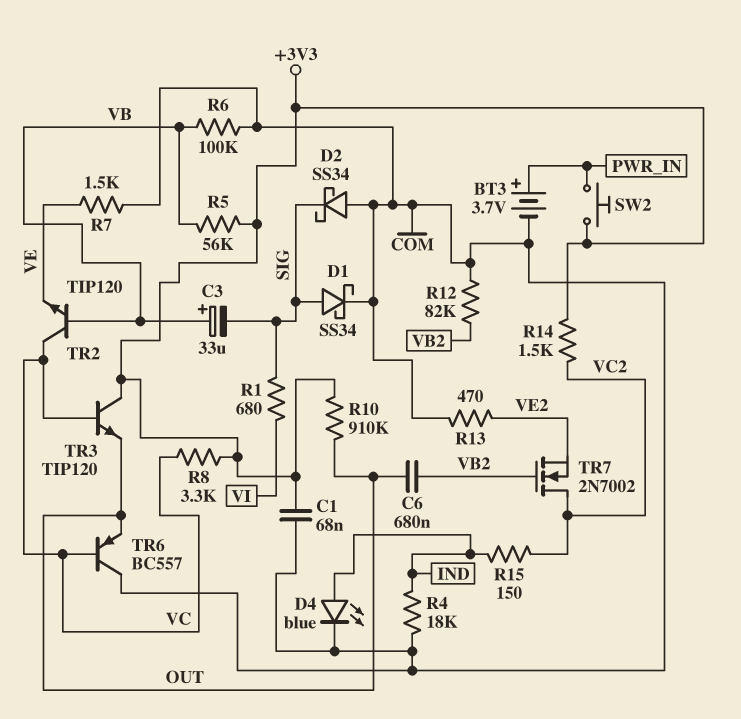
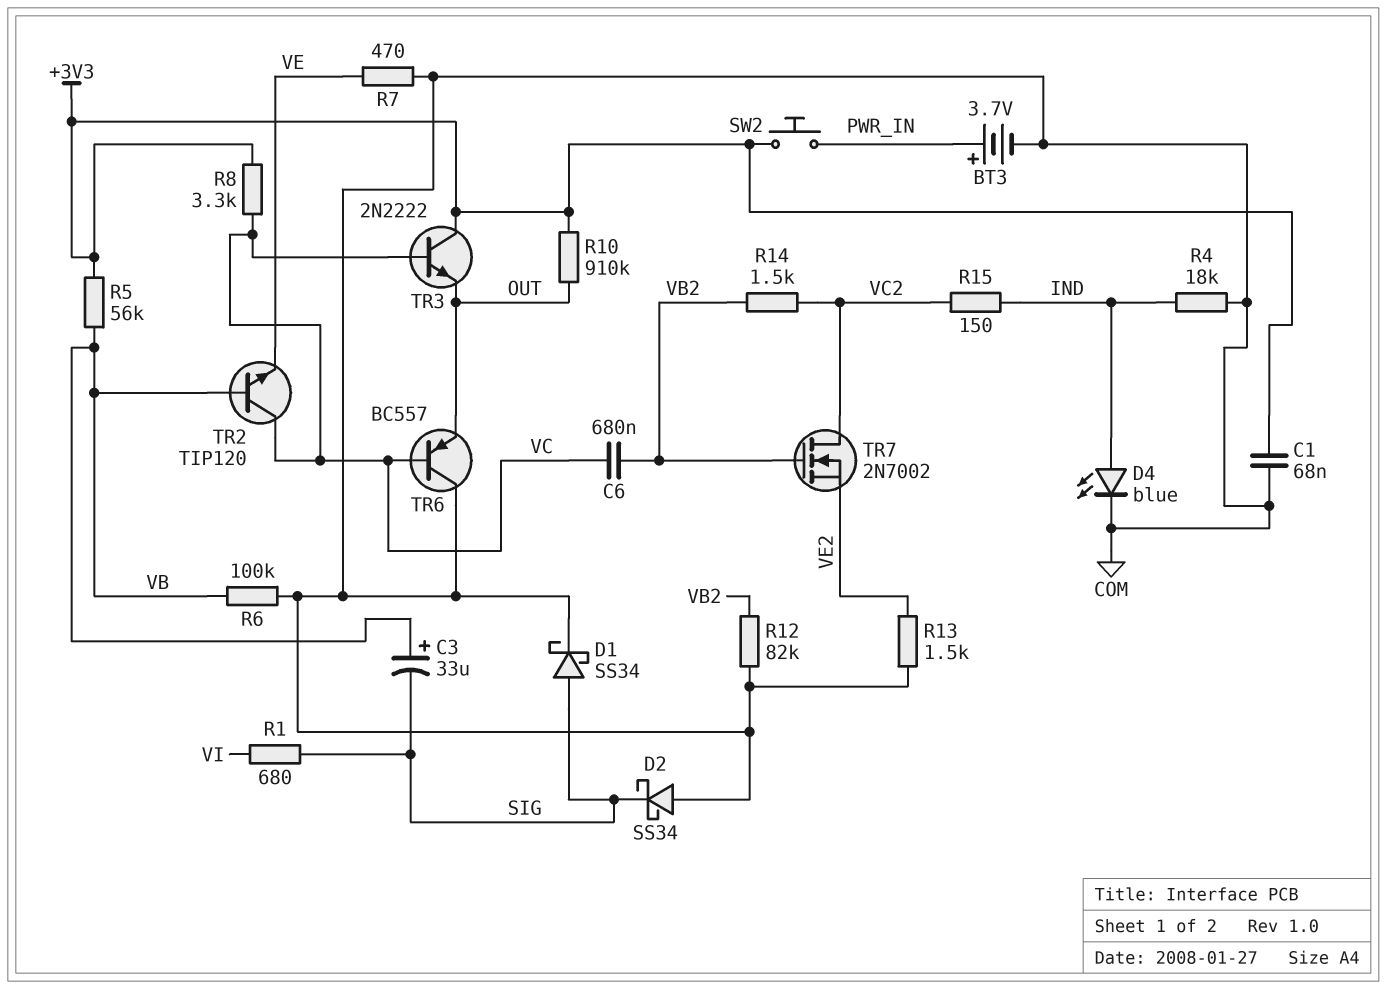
C6: 680nF (OUT, VB2) -> 680nF (VB2, VC)
R7: 1.5k (COM, VE) -> 470 (COM, VE)
R13: 470 (COM, VE2) -> 1.5k (COM, VE2)
R14: 1.5k (+3V3, VC2) -> 1.5k (VB2, VC2)
TR3: NPN TIP120 (B VC, C +3V3, E OUT) -> NPN 2N2222 (B VC, C +3V3, E OUT)

